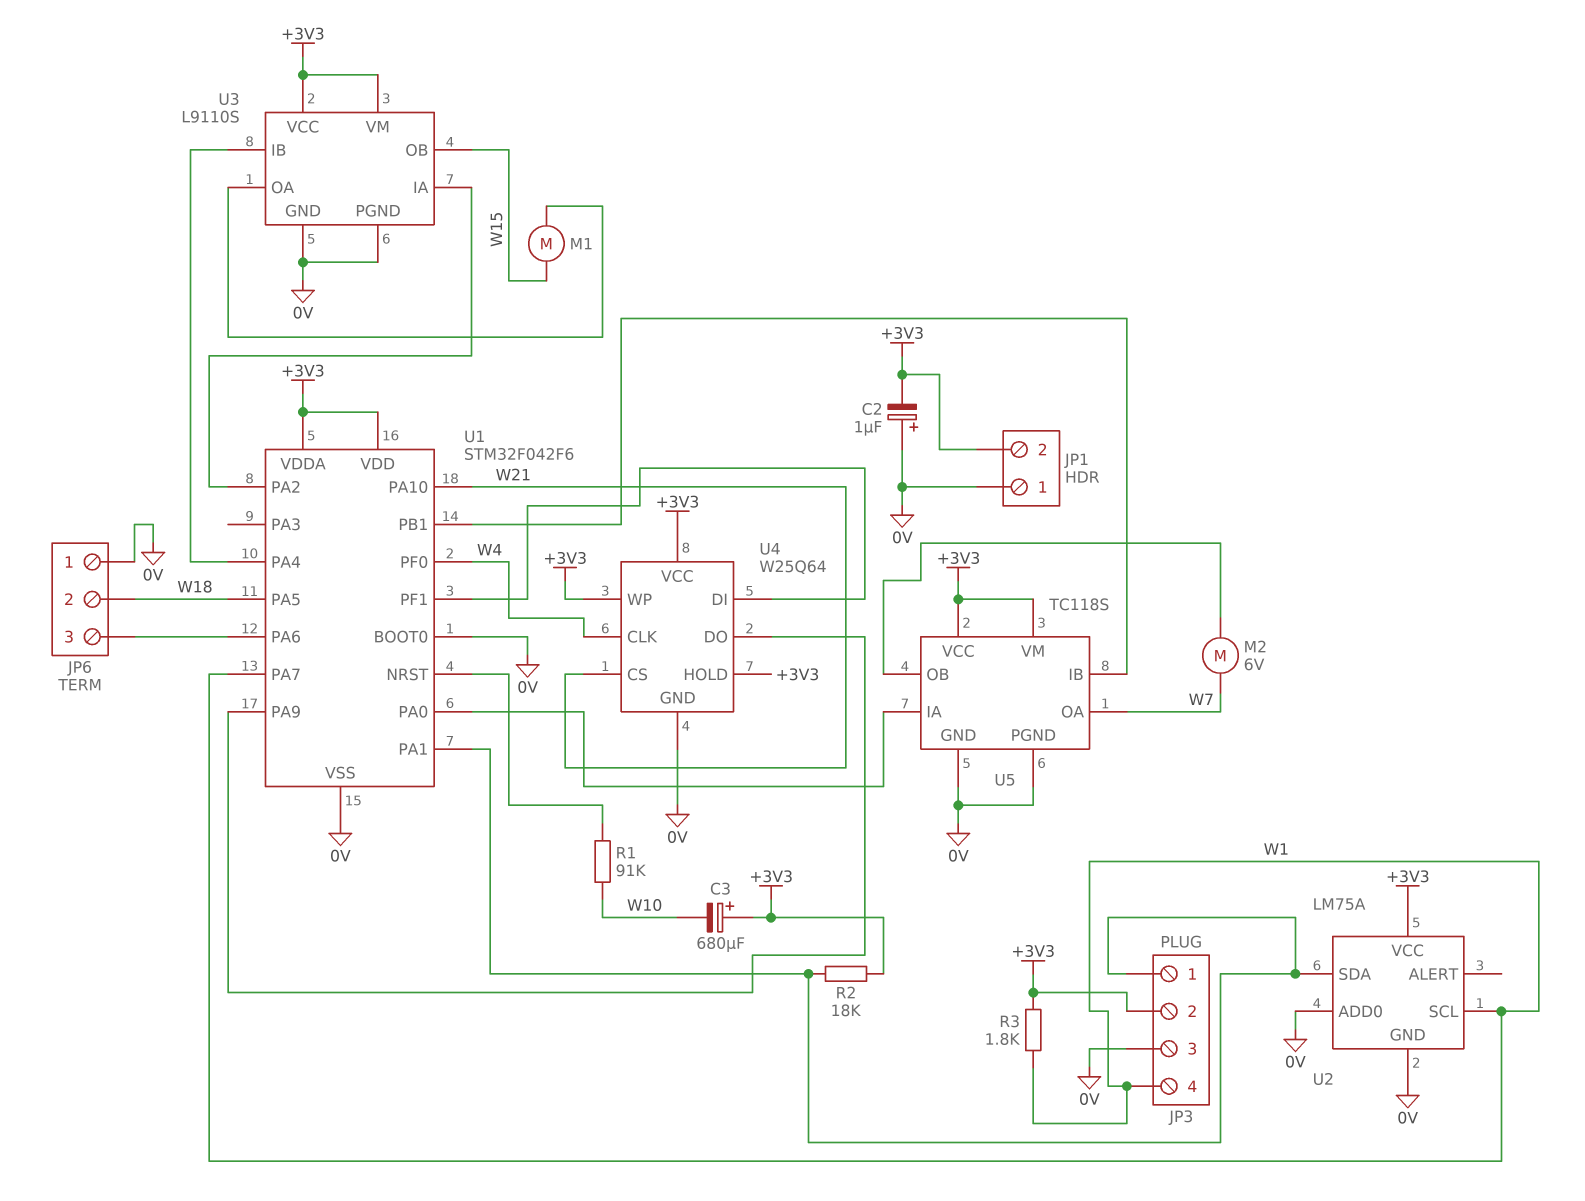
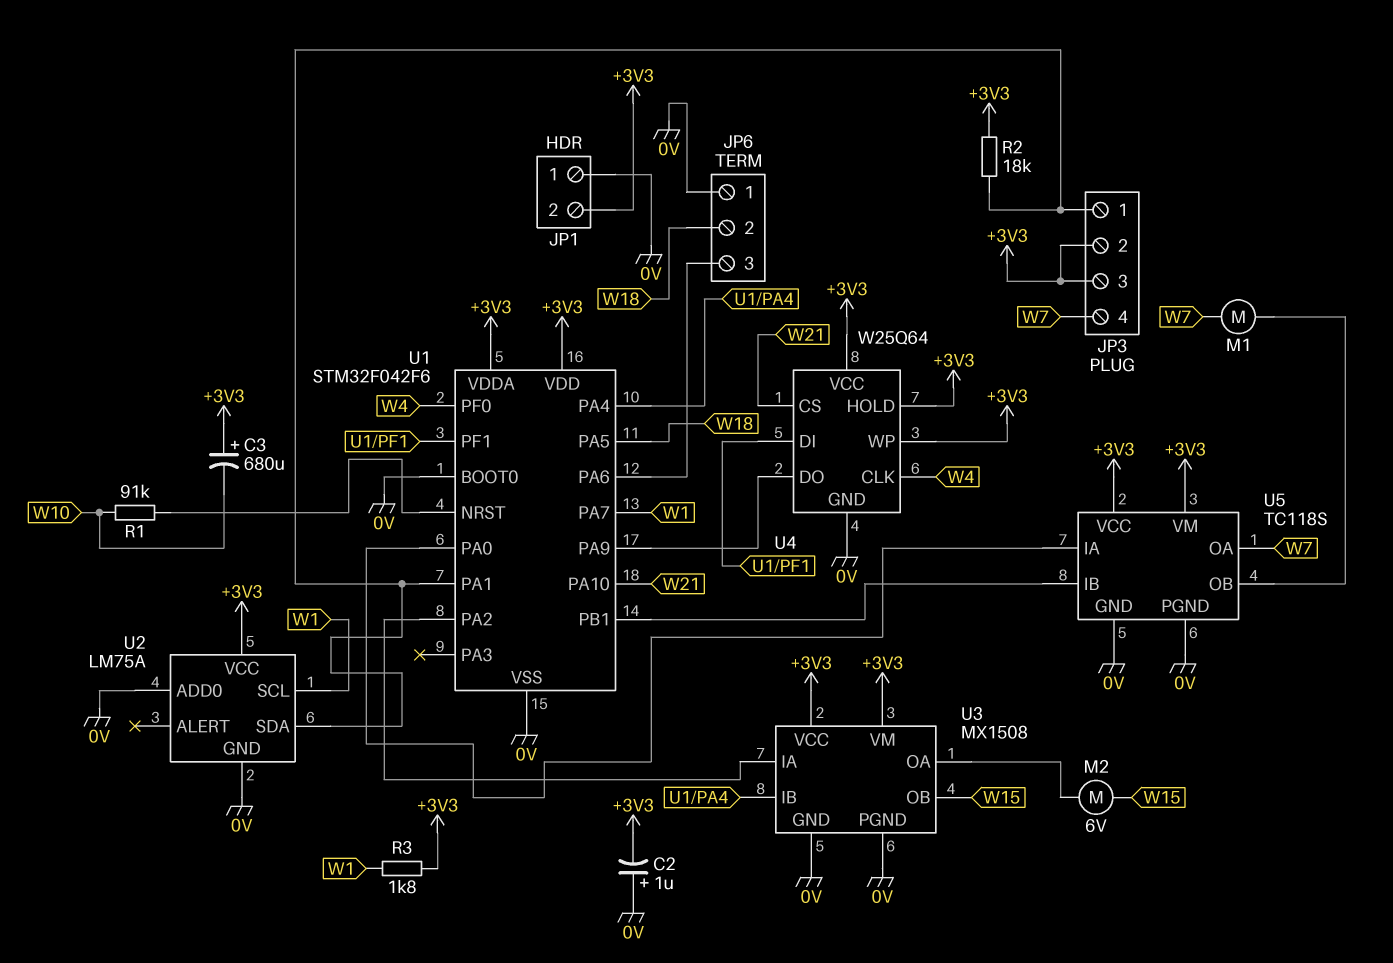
JP3 pin 3: 0V -> +3V3
JP3 pin 4: W1 -> W7
M1: motor (U3/OA, W15) -> motor (U5/OB, W7)
M2: motor 6V (U5/OB, W7) -> motor 6V (U3/OA, W15)
U3: L9110S -> MX1508

